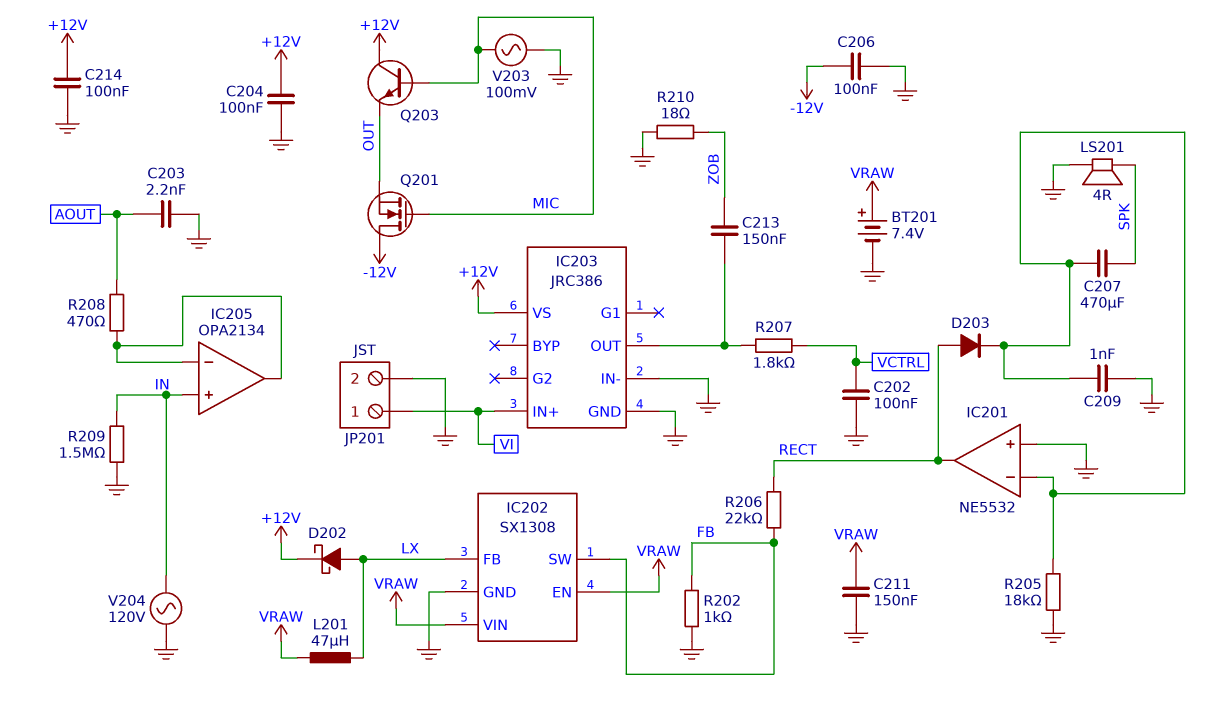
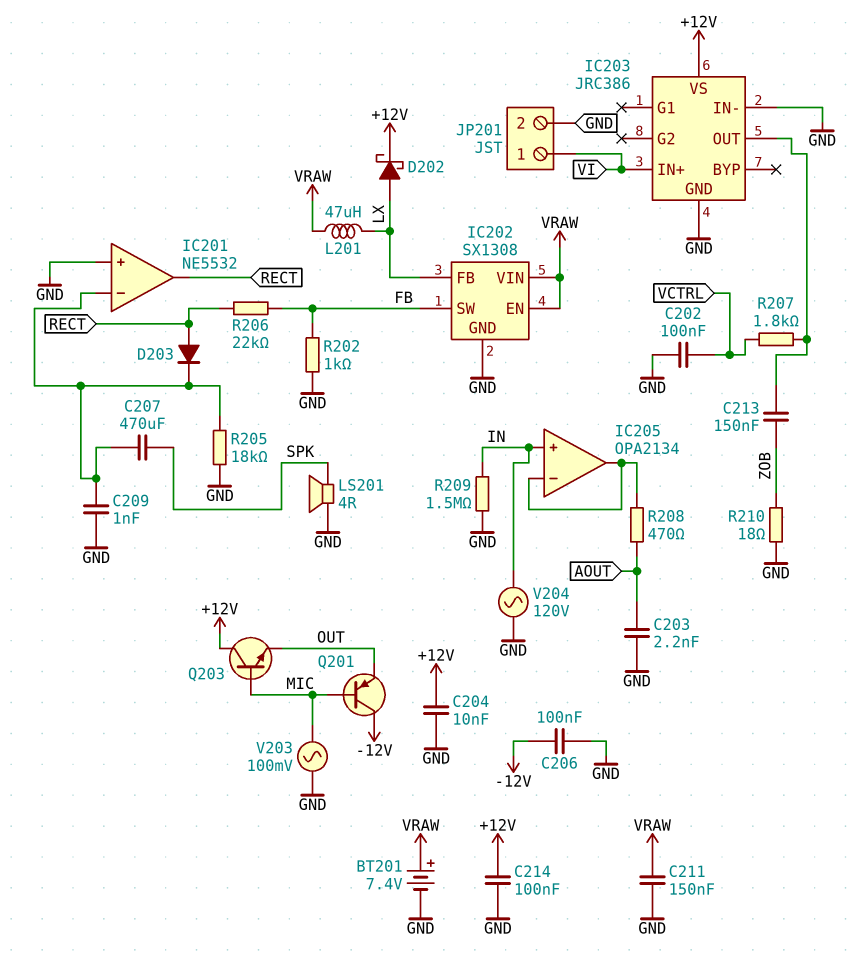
C204: 100nF (+12V, GND) -> 10nF (+12V, GND)
Q201: NMOS (G MIC, D -12V, S OUT) -> PNP (B MIC, C -12V, E OUT)

